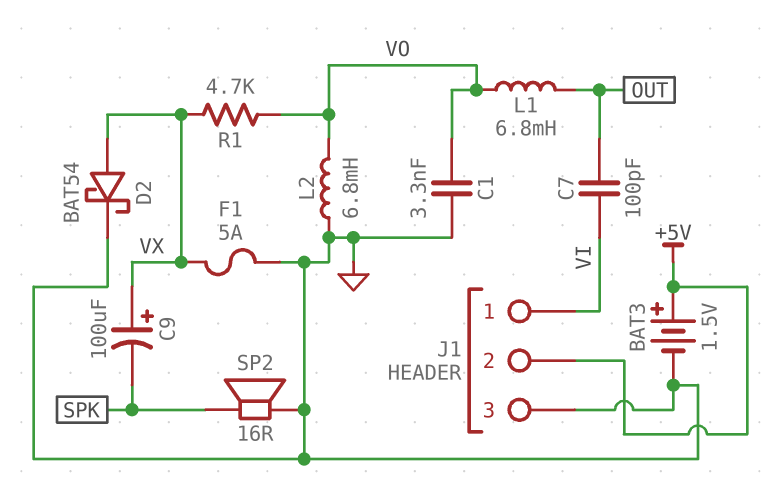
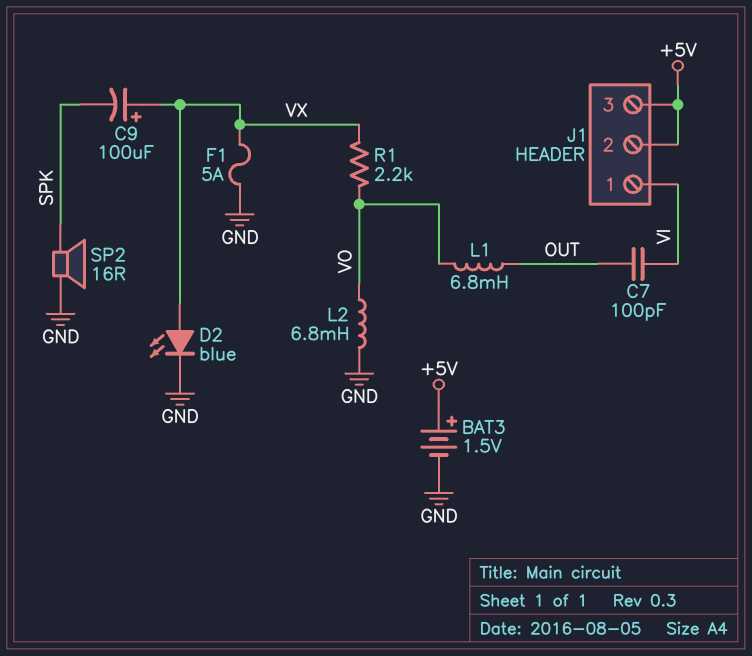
C1: 3.3nF (GND, VO) -> none
D2: schottky BAT54 (A VX, K GND) -> LED blue (A VX, K GND)
J1 pin 3: GND -> +5V
R1: 4.7k (VO, VX) -> 2.2k (VO, VX)

